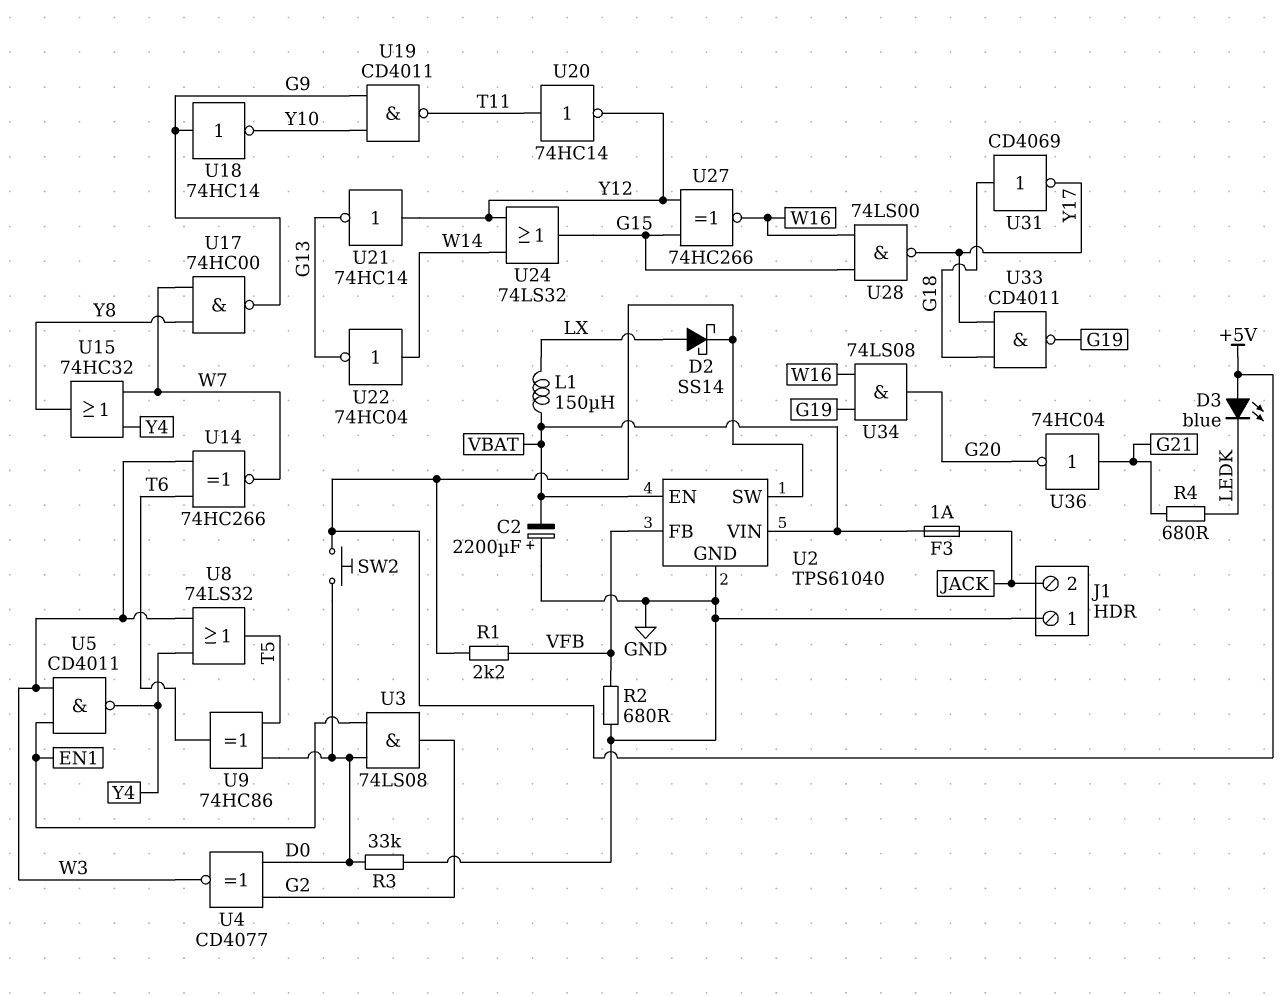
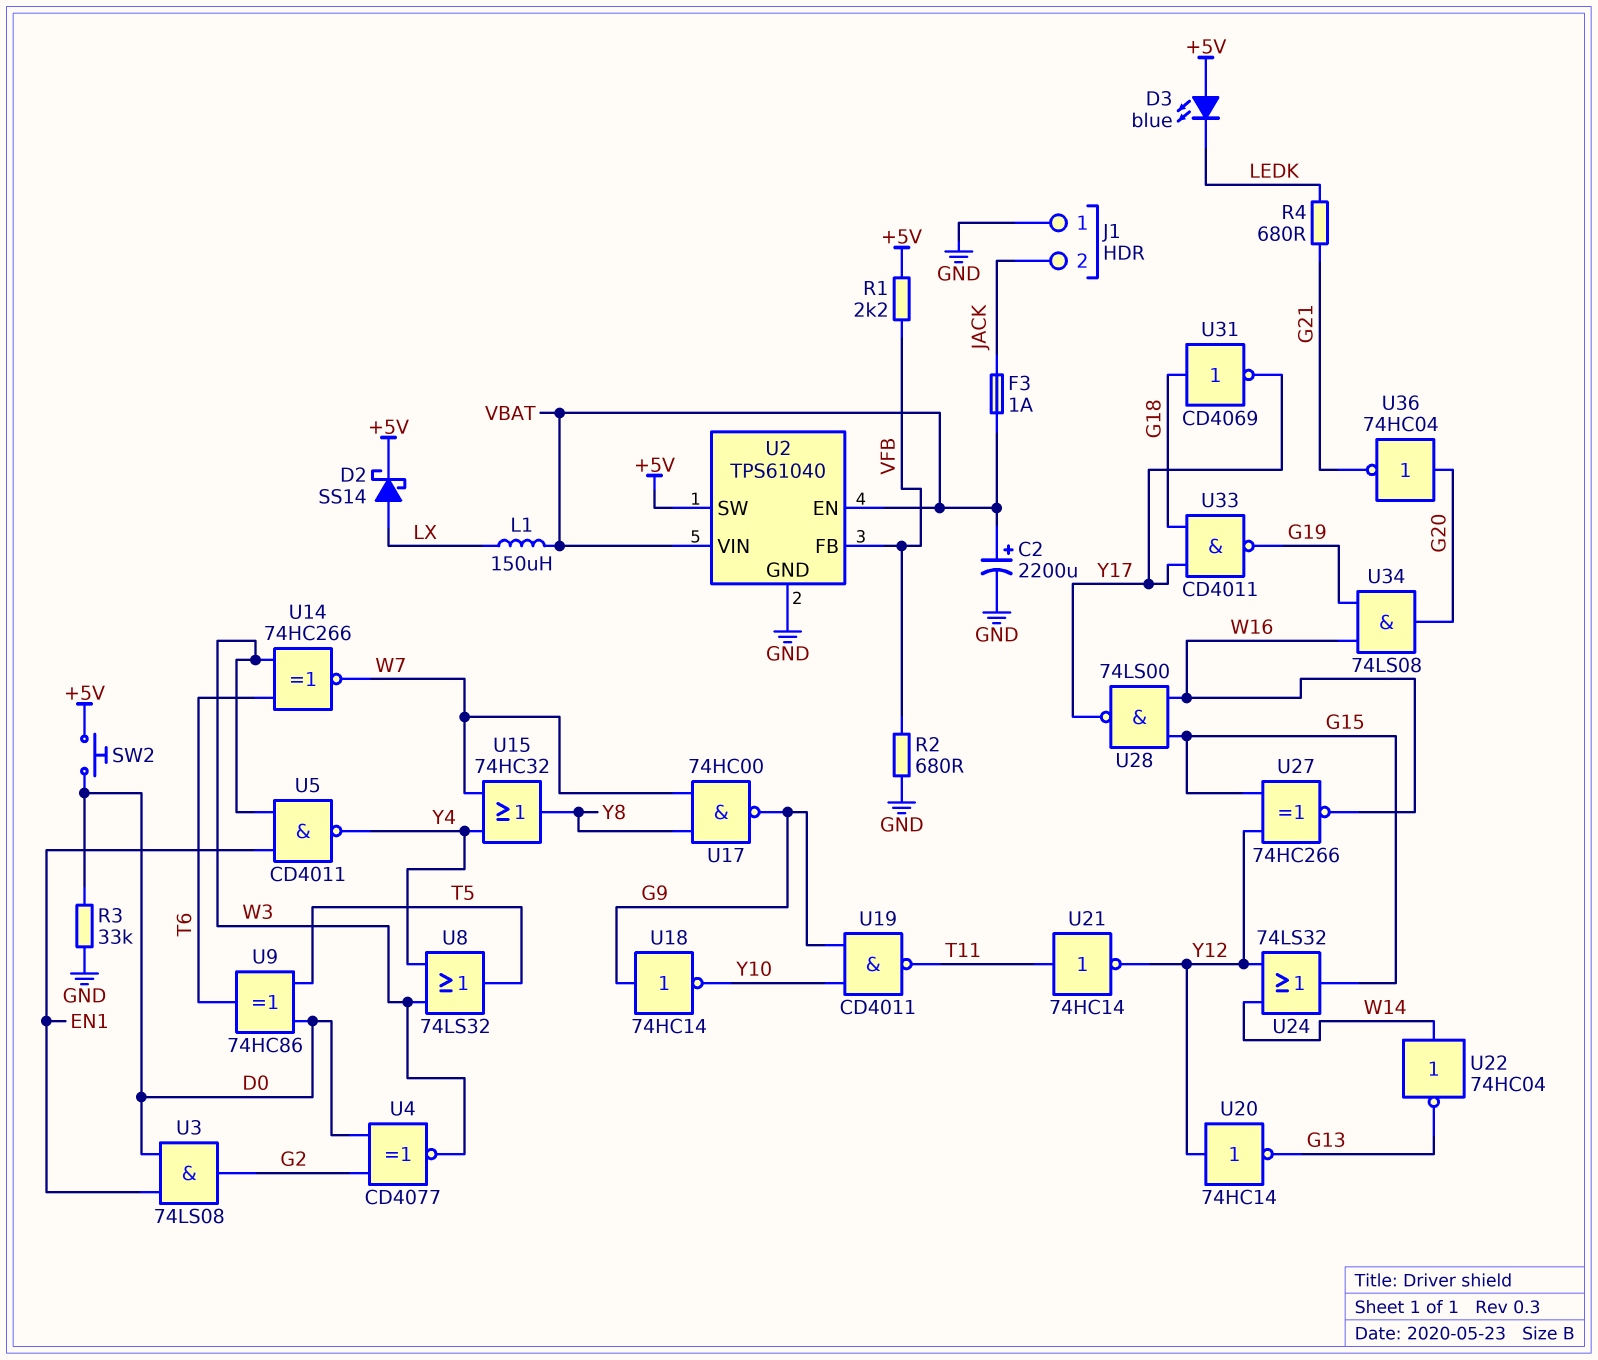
C2: 2200uF (plus GND, minus VBAT) -> 2200uF (plus VBAT, minus GND)
U20: NOT 74HC14 (in T11, out Y12) -> NOT 74HC14 (in Y12, out G13)
U21: NOT 74HC14 (in Y12, out G13) -> NOT 74HC14 (in T11, out Y12)
U36: NOT 74HC04 (in G21, out G20) -> NOT 74HC04 (in G20, out G21)

